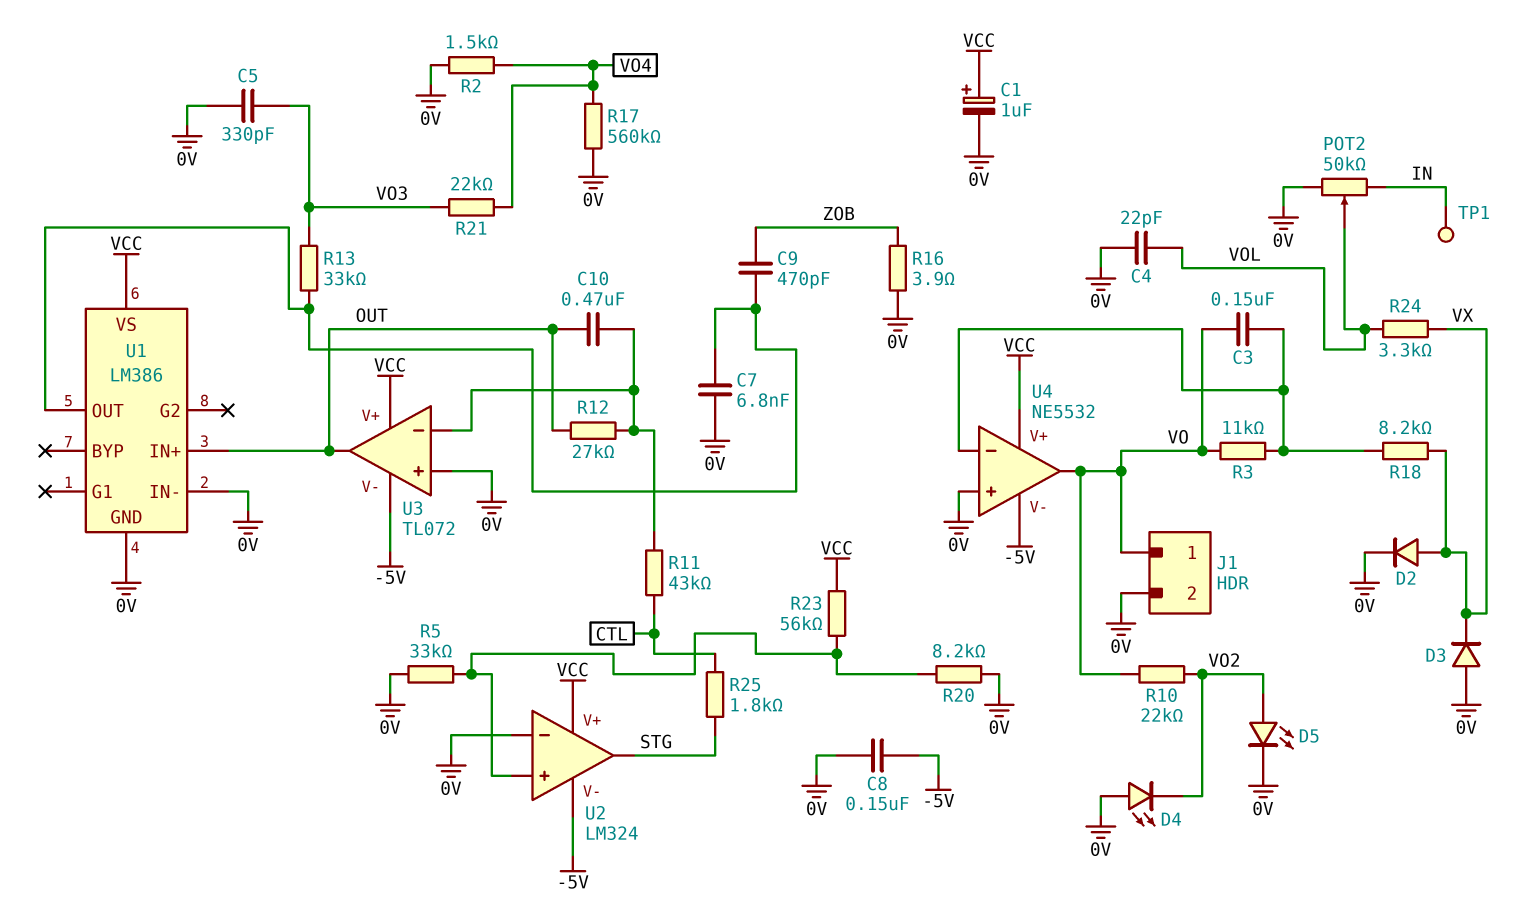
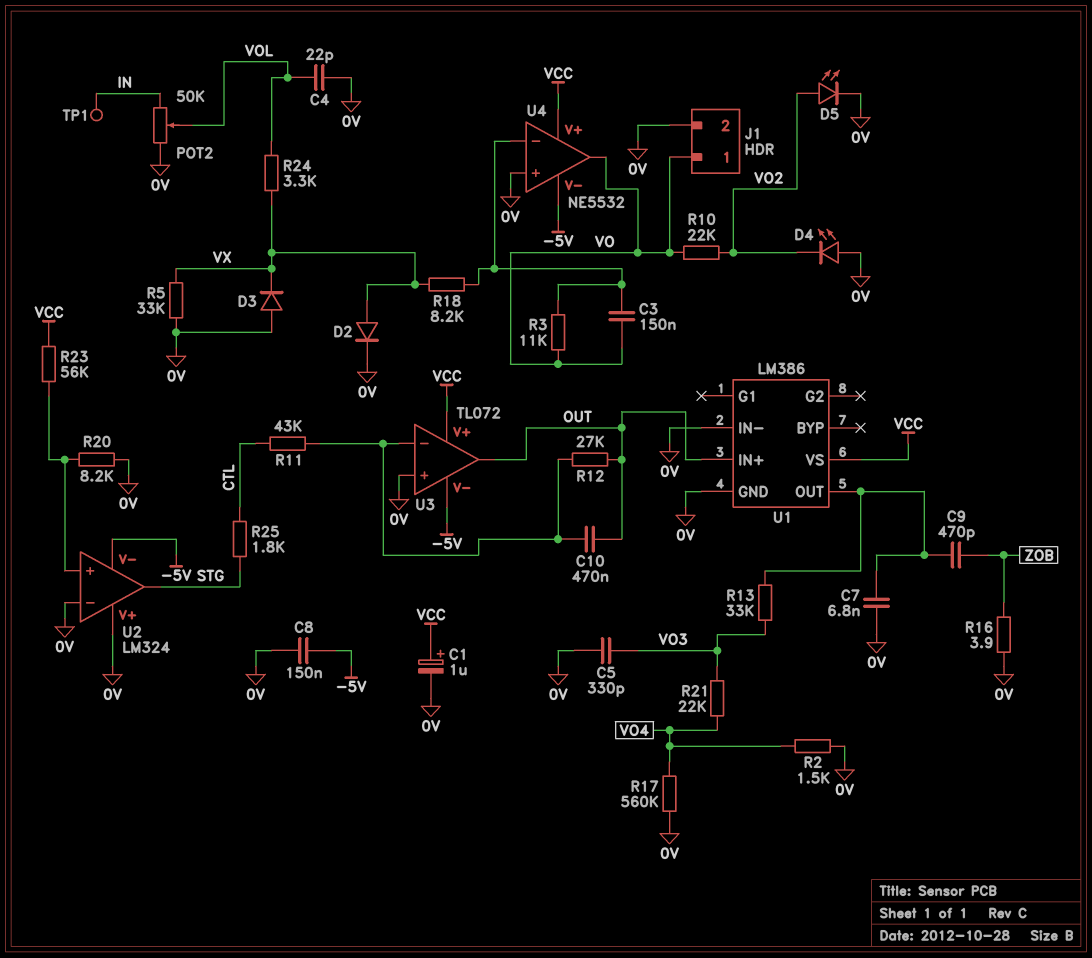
R5: 33k (0V, U2/in+) -> 33k (0V, VX)
U2 pin V+: VCC -> 0V

